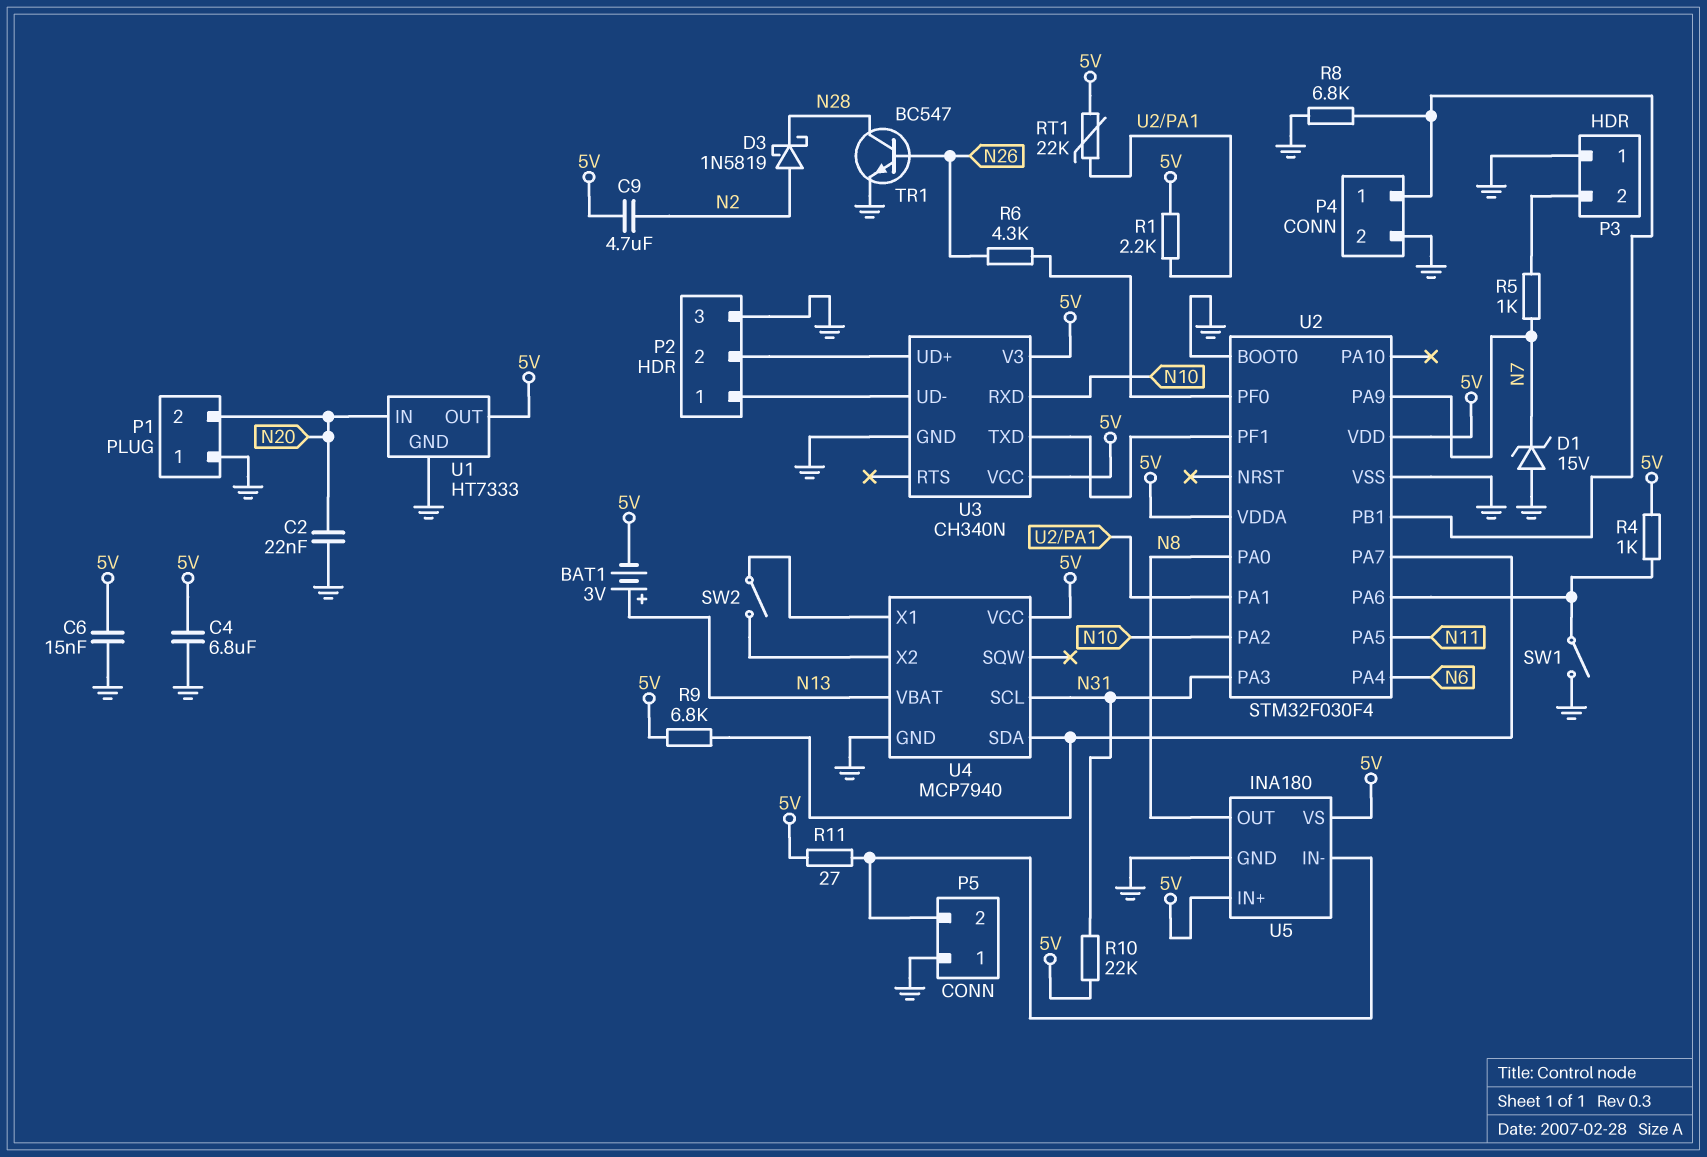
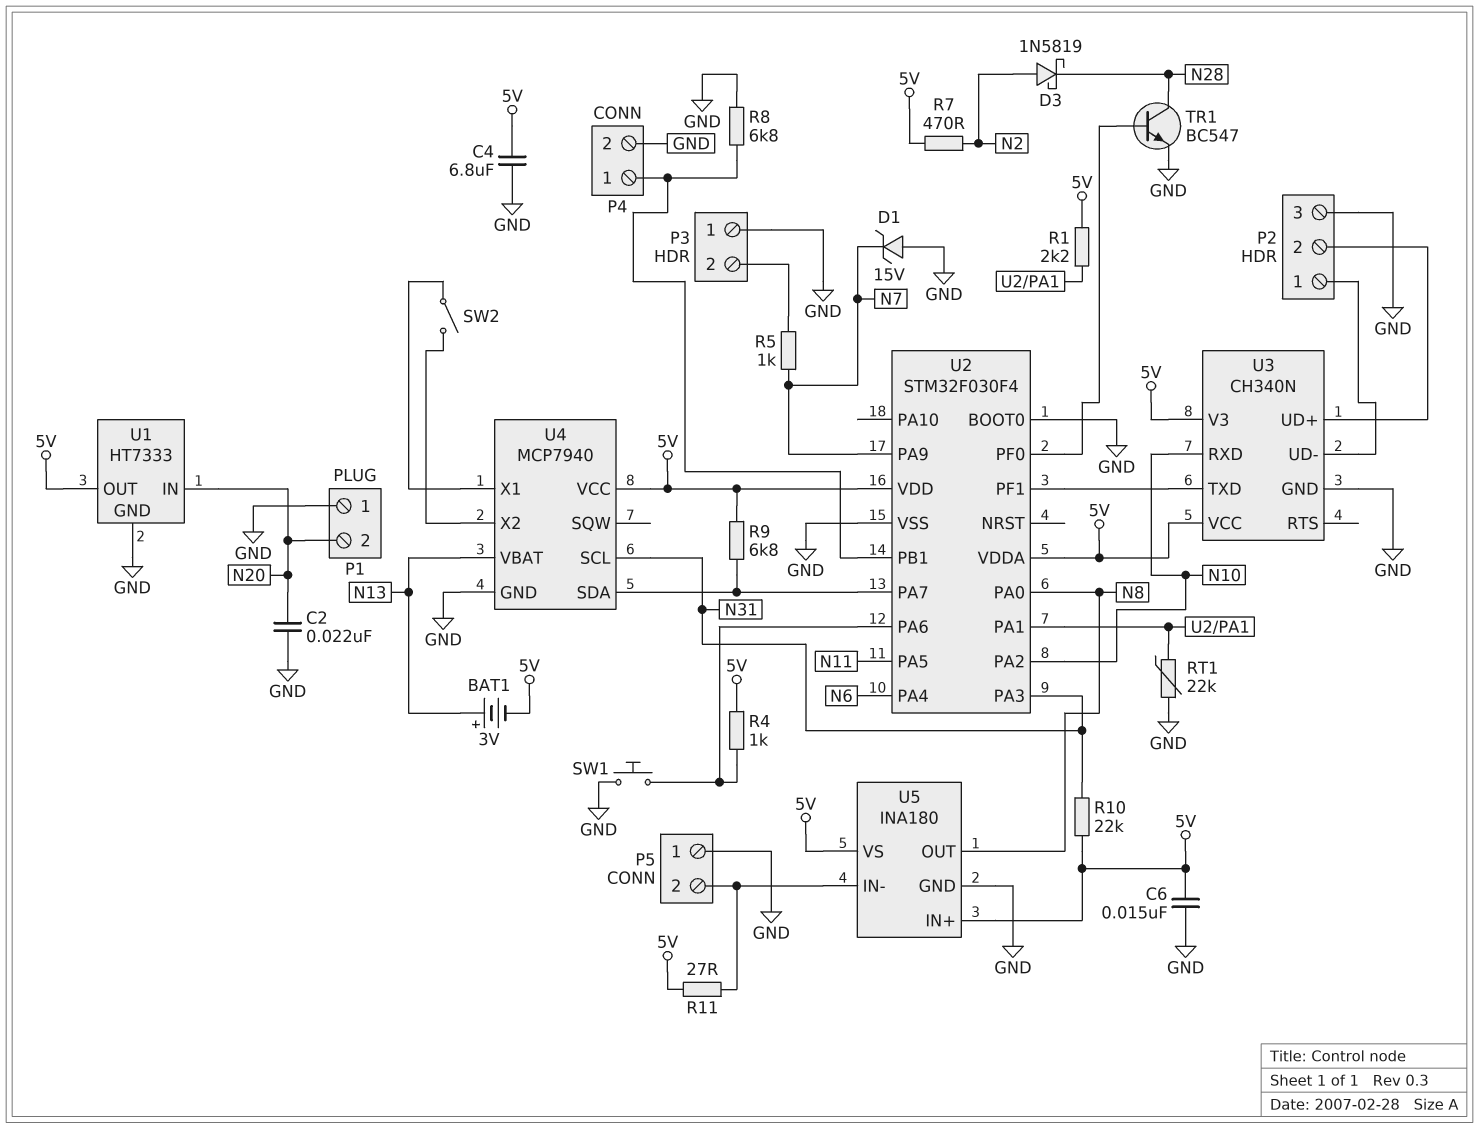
C9: 4.7uF (5V, N2) -> none
R6: 4.3k (N26, U2/PF0) -> none
R7: none -> 470 (5V, N2)
RT1: 22k (5V, U2/PA1) -> 22k (GND, U2/PA1)
SW1: switch (GND, U2/PA6) -> button (GND, U2/PA6)
TR1: NPN BC547 (B N26, C N28, E GND) -> NPN BC547 (B U2/PF0, C N28, E GND)

